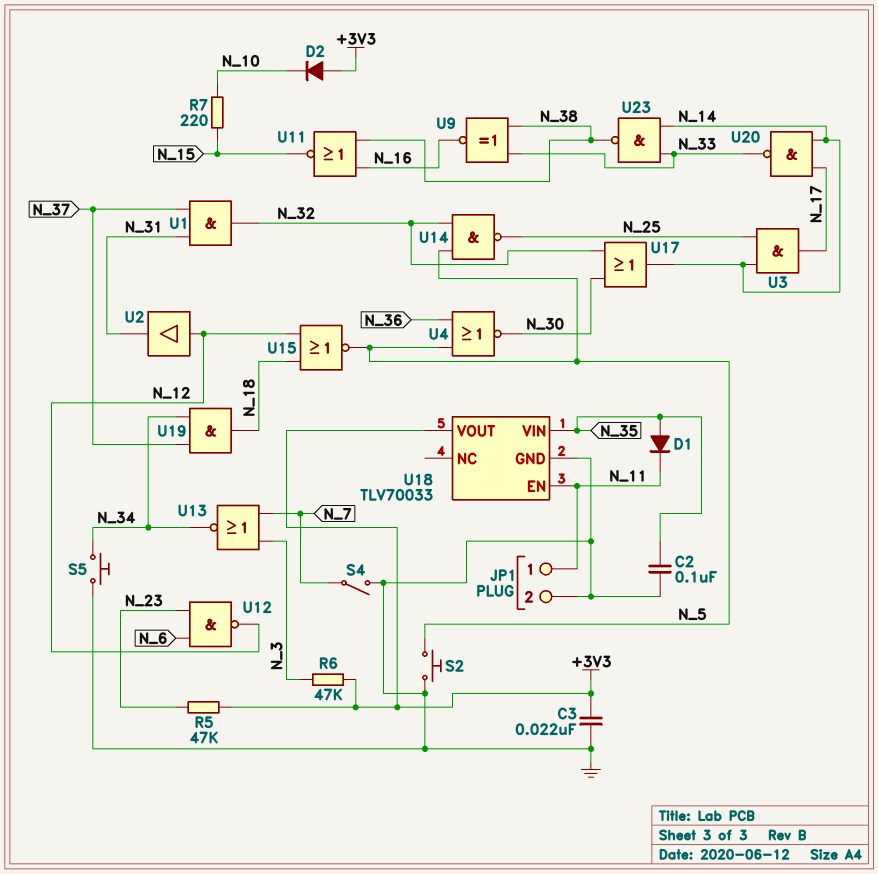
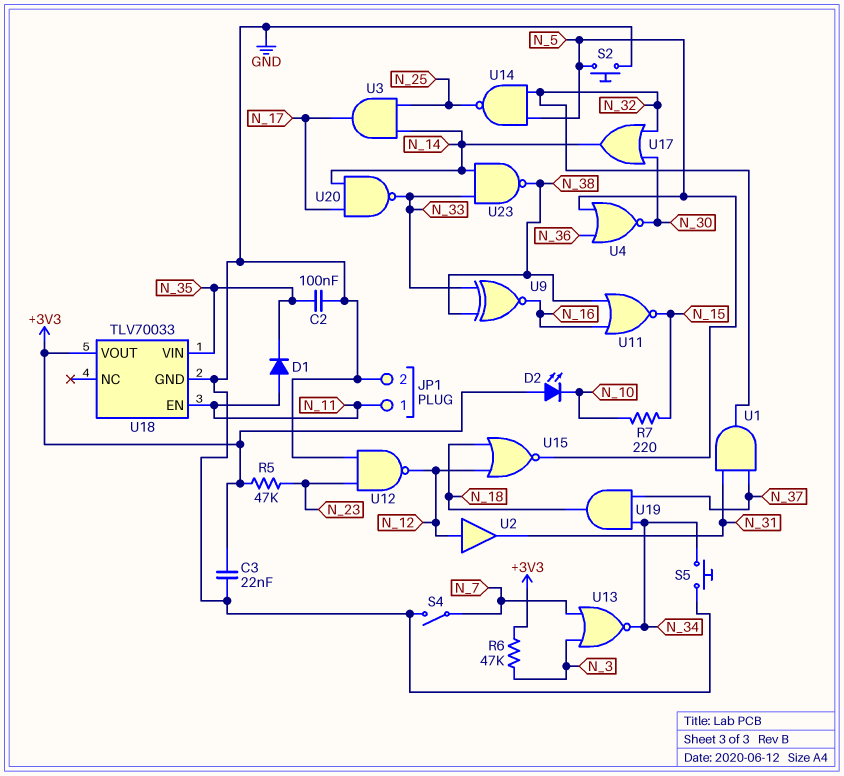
D1: diode (A N_35, K N_11) -> diode (A N_11, K N_35)
D2: diode (A +3V3, K N_10) -> LED (A +3V3, K N_10)
U12: NAND (in N_6, in N_23, out N_12) -> NAND (in GND, in N_23, out N_12)

